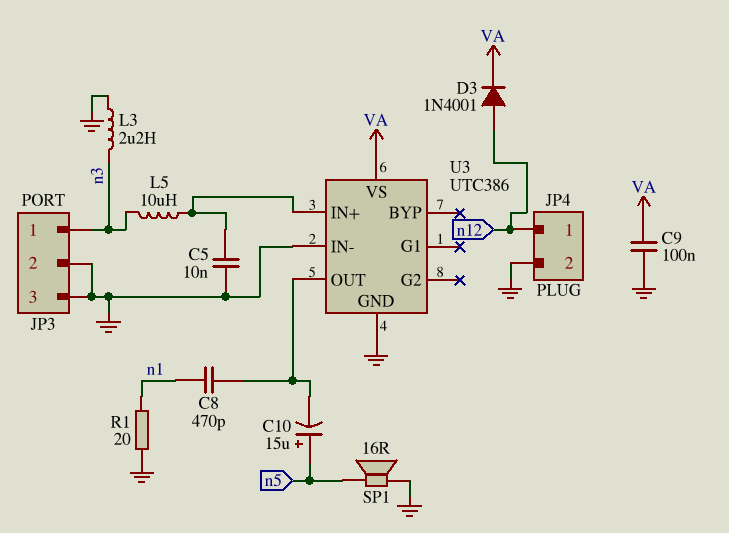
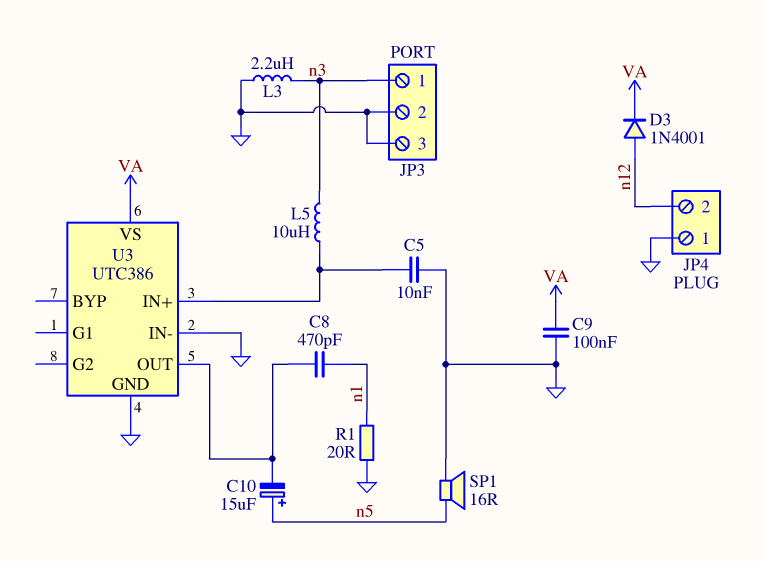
JP4 pin 1: n12 -> GND
JP4 pin 2: GND -> n12

